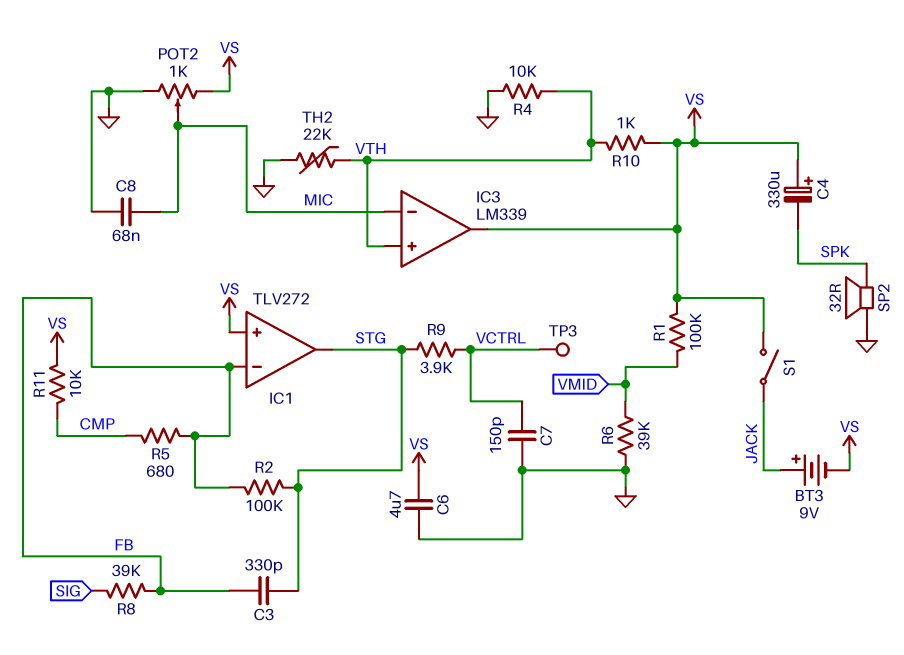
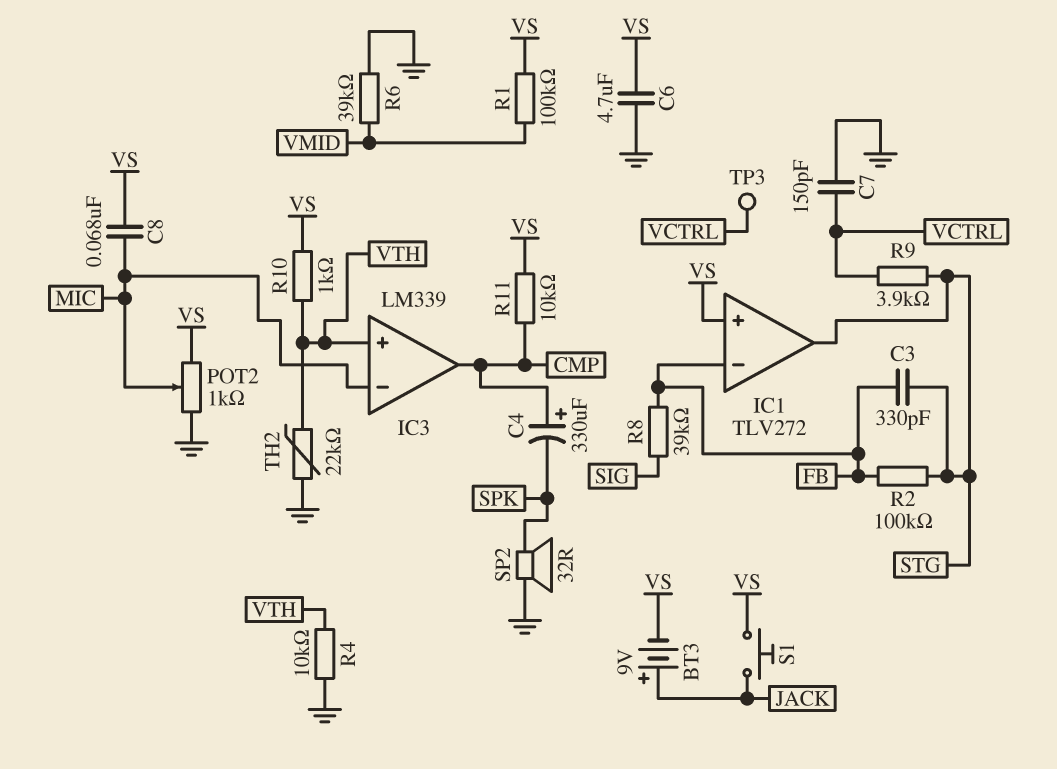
C4: 330uF (plus VS, minus SPK) -> 330uF (plus CMP, minus SPK)
C8: 68nF (GND, MIC) -> 68nF (MIC, VS)
IC3 pin out: VS -> CMP
R5: 680 (CMP, FB) -> none
S1: switch (JACK, VS) -> button (JACK, VS)

